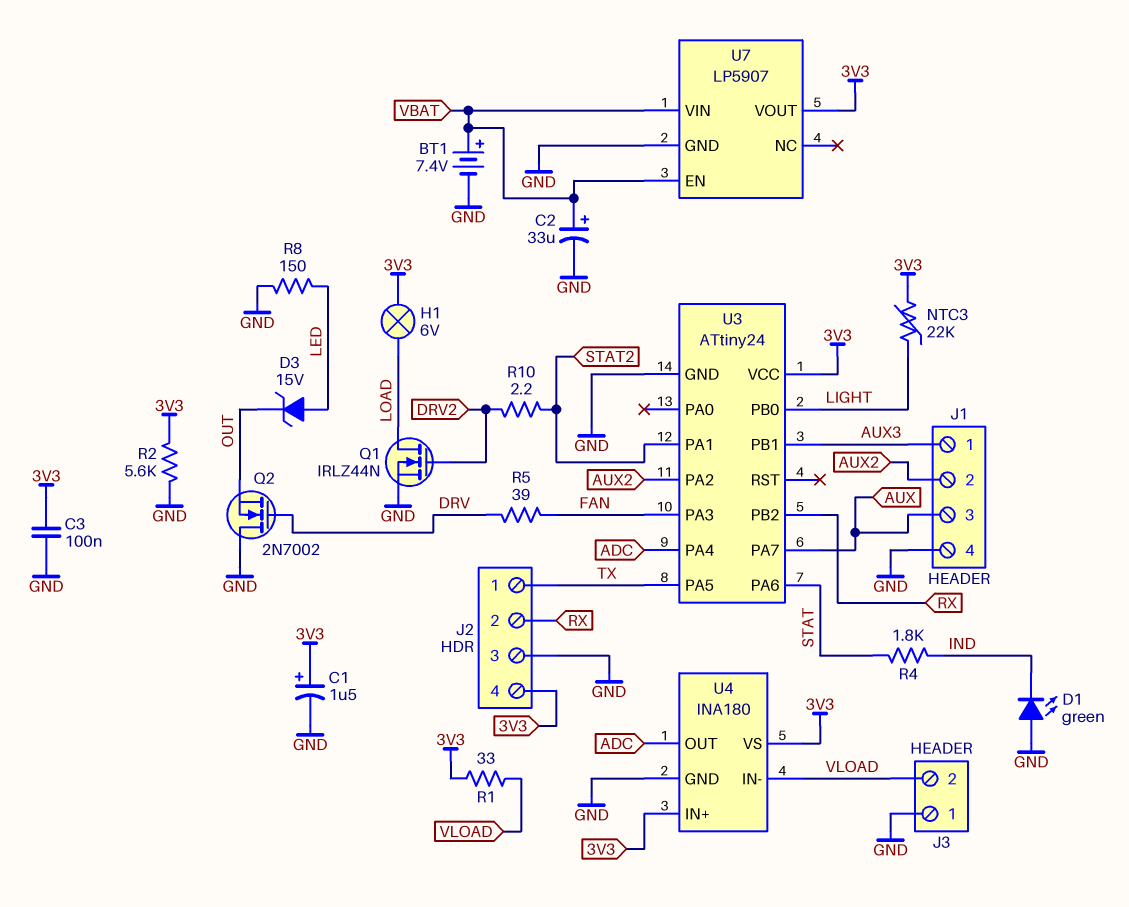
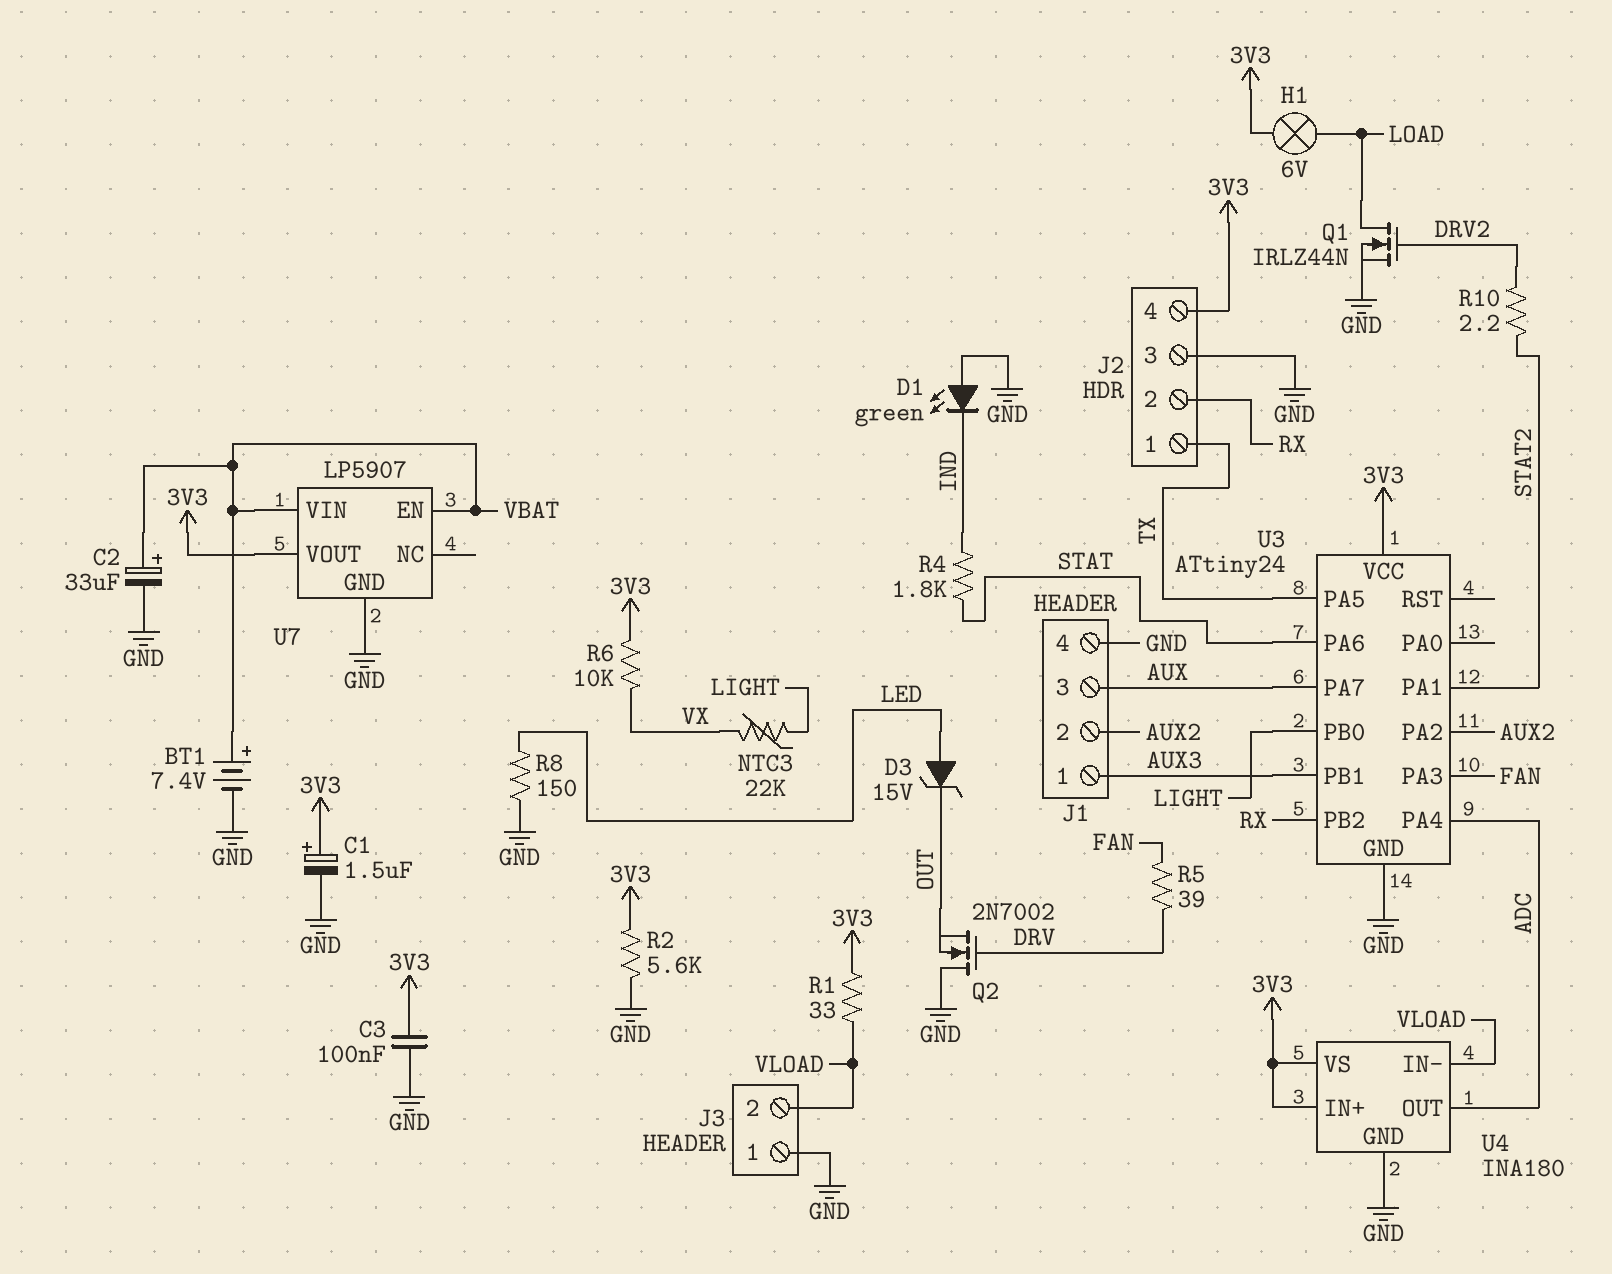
NTC3: 22k (3V3, LIGHT) -> 22k (LIGHT, VX)
R6: none -> 10k (3V3, VX)

